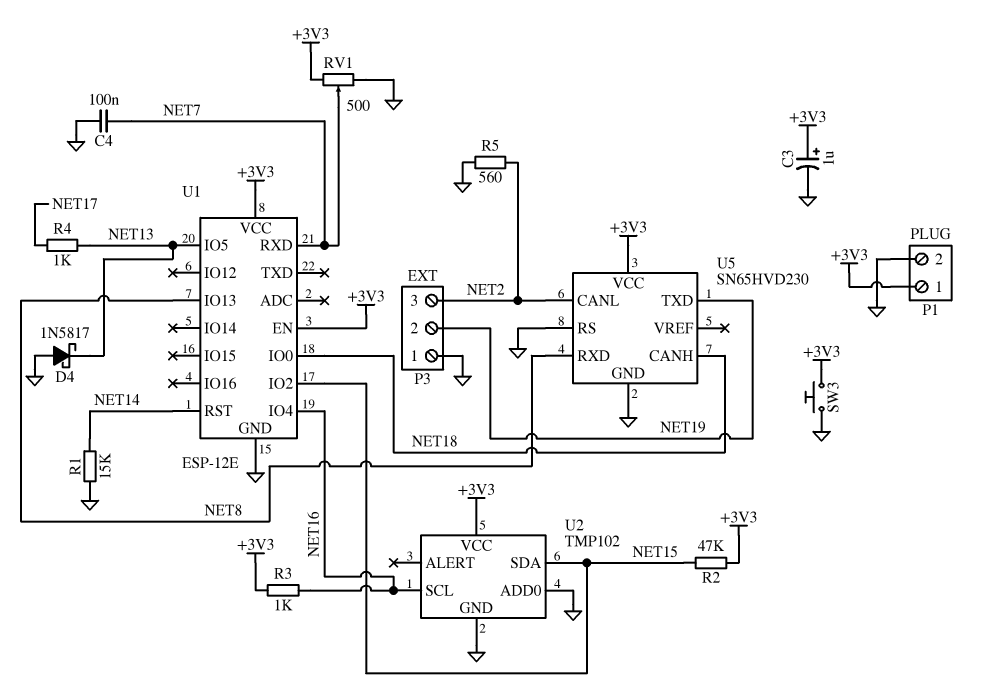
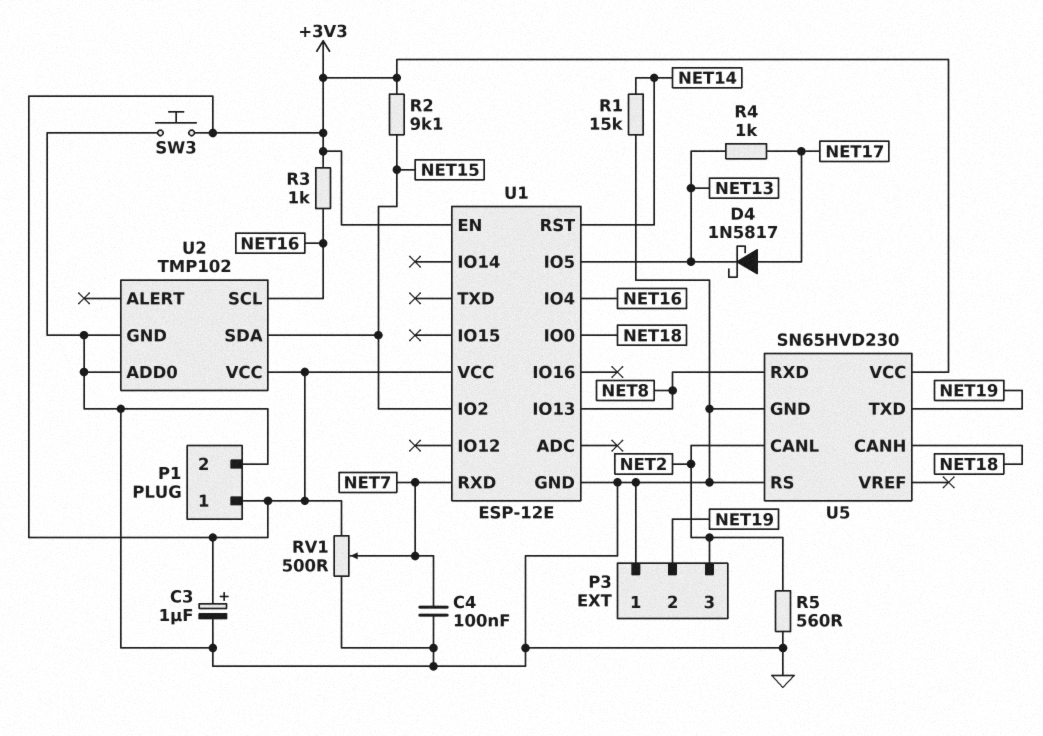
D4: schottky 1N5817 (A GND, K NET13) -> schottky 1N5817 (A NET17, K NET13)
R2: 47k (+3V3, NET15) -> 9.1k (+3V3, NET15)

